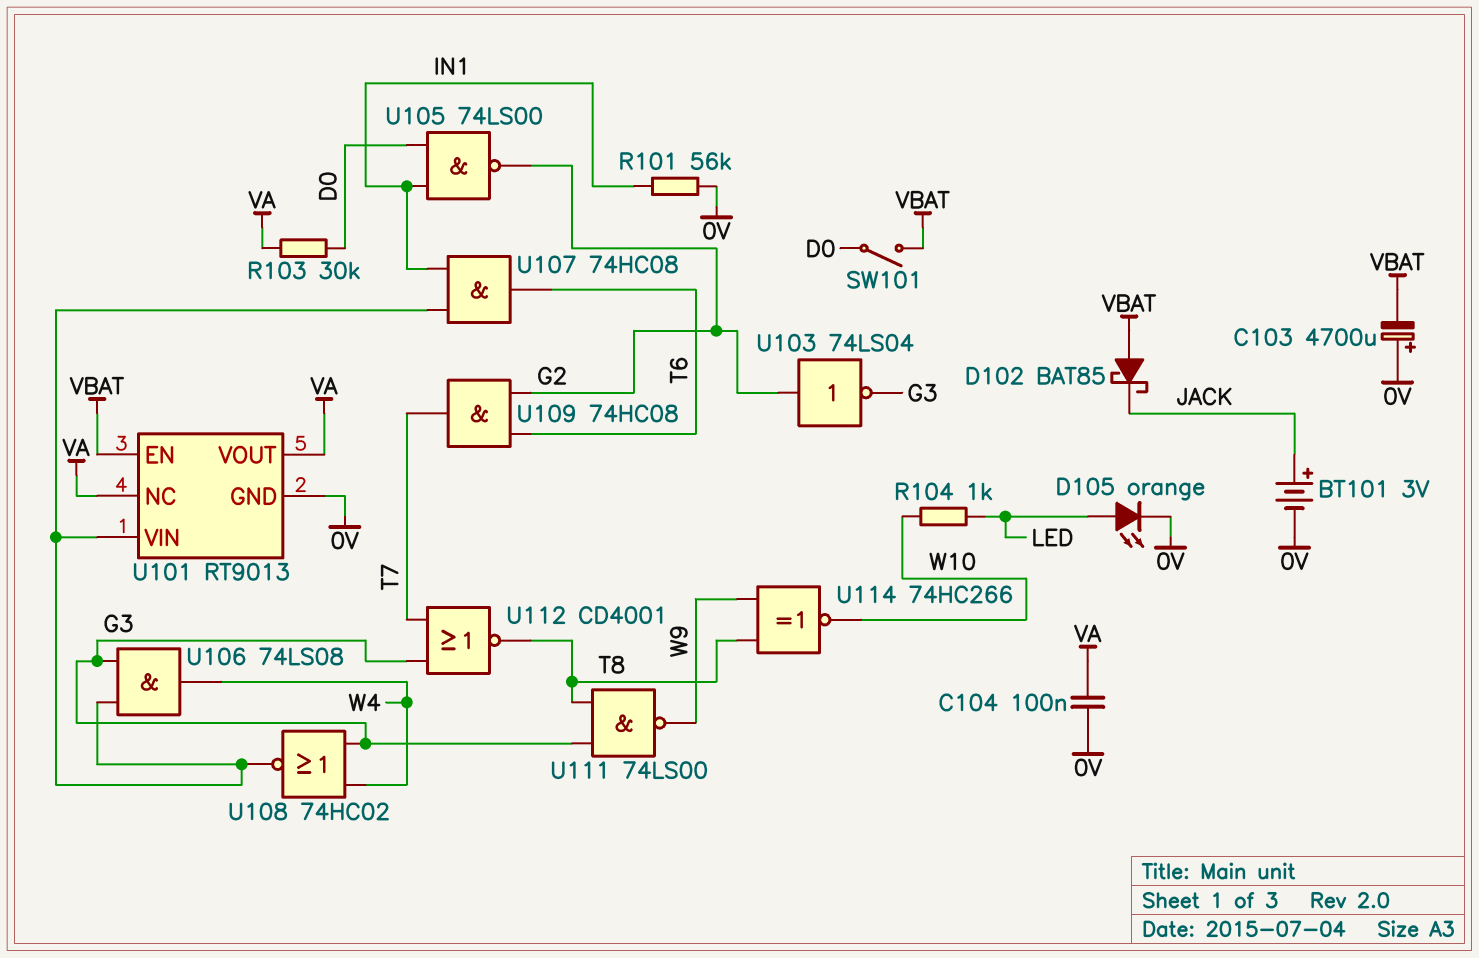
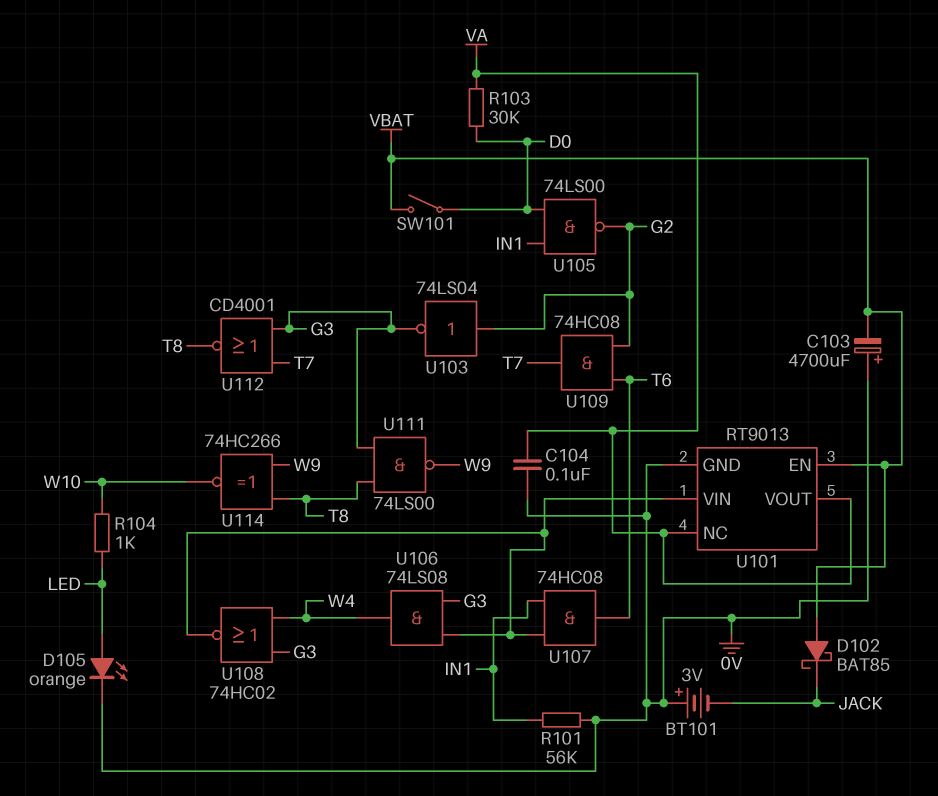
BT101: 3V (plus JACK, minus 0V) -> 3V (plus 0V, minus JACK)

